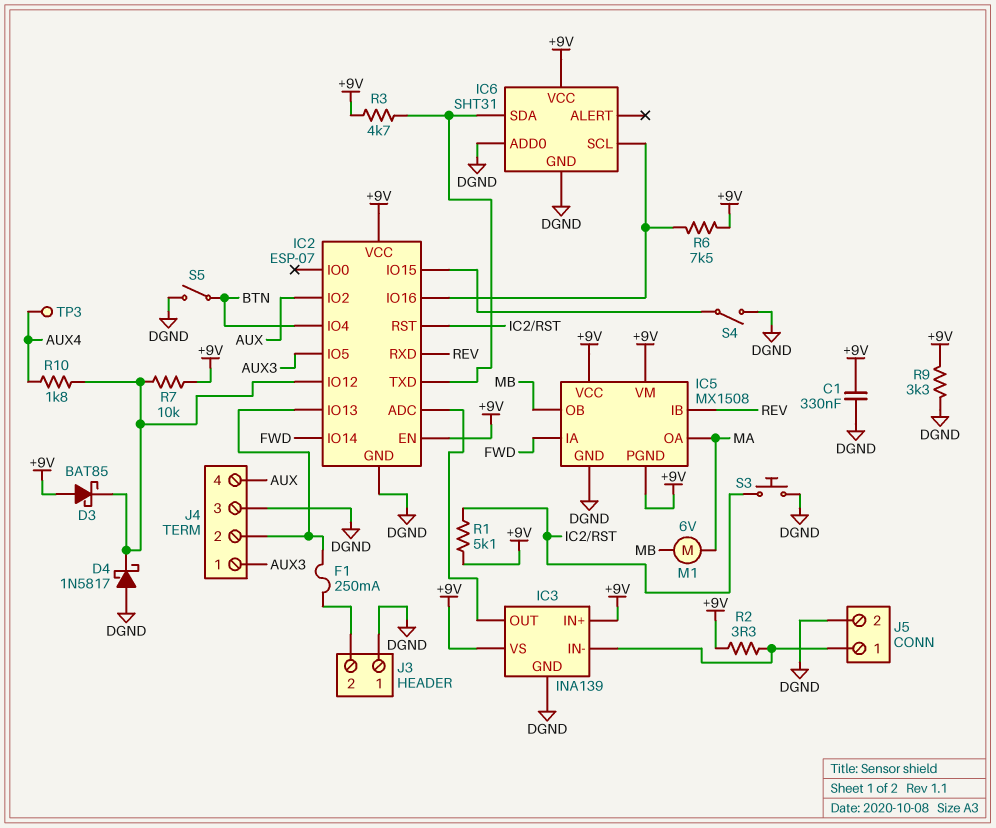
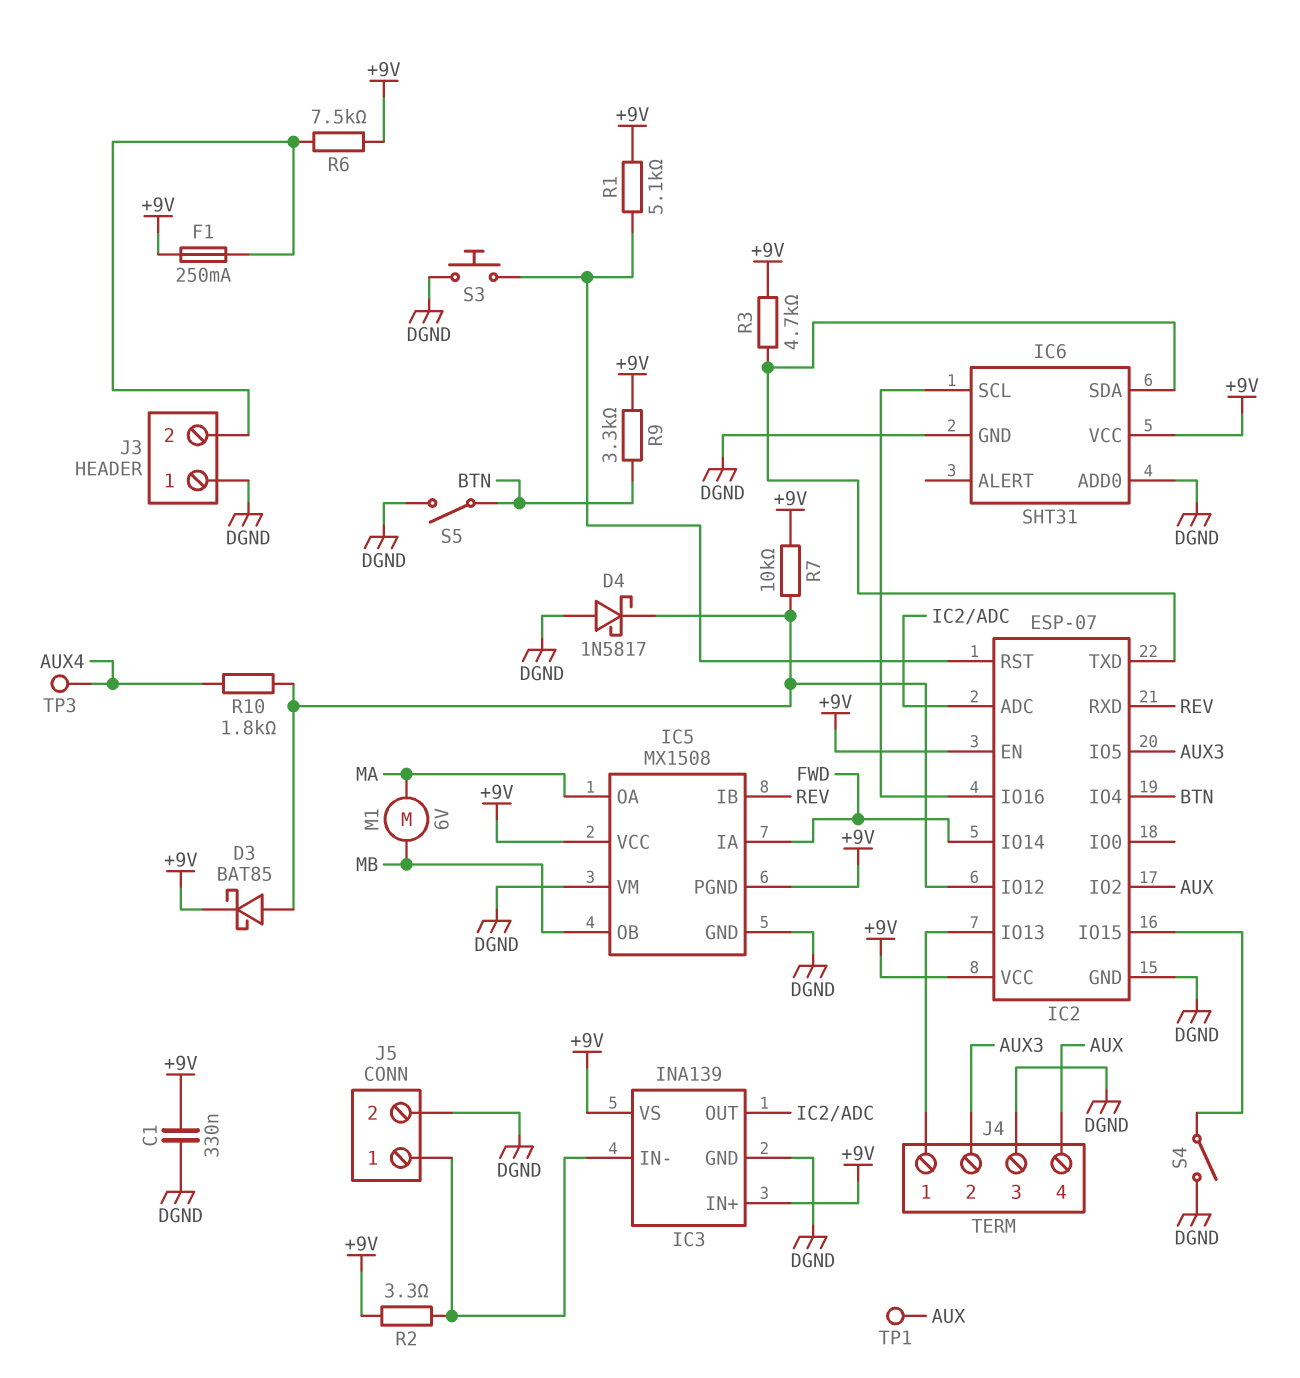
D3: schottky BAT85 (A +9V, K IC2/IO12) -> schottky BAT85 (A IC2/IO12, K +9V)
F1: 250mA (IC2/IO13, J3/2) -> 250mA (+9V, J3/2)
IC5 pin VM: +9V -> DGND
J4 pin 1: AUX3 -> IC2/IO13
J4 pin 2: IC2/IO13 -> AUX3
R6: 7.5k (+9V, IC2/IO16) -> 7.5k (+9V, J3/2)
R9: 3.3k (+9V, DGND) -> 3.3k (+9V, BTN)
TP1: none -> test point (AUX)

